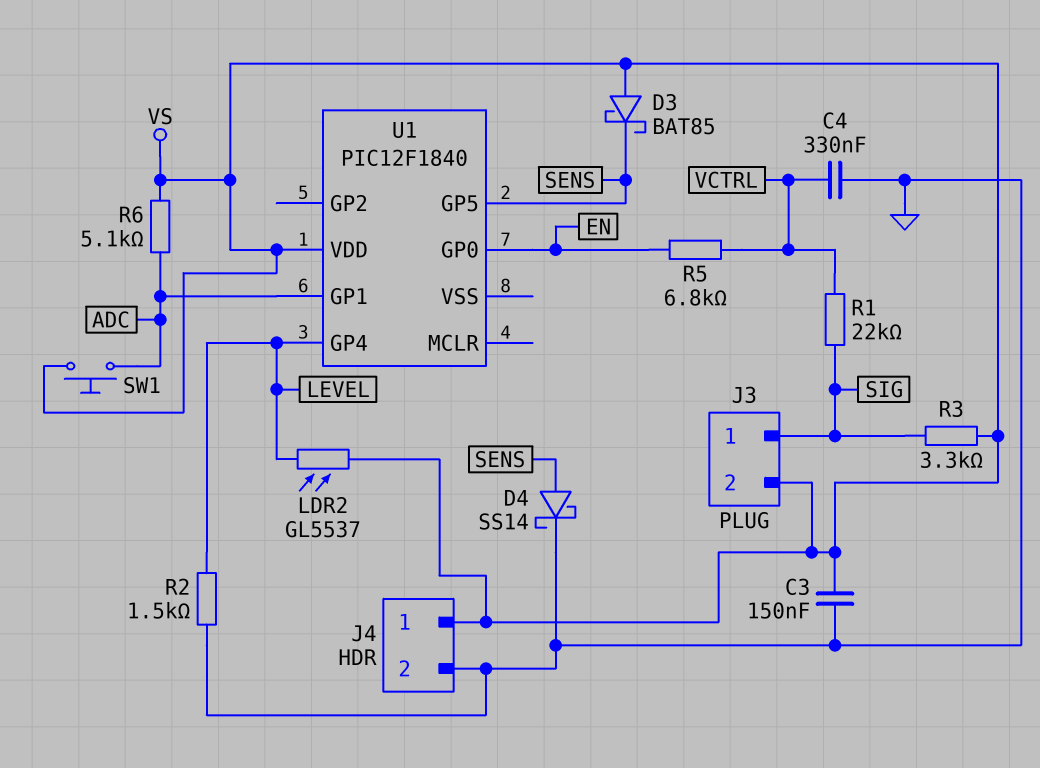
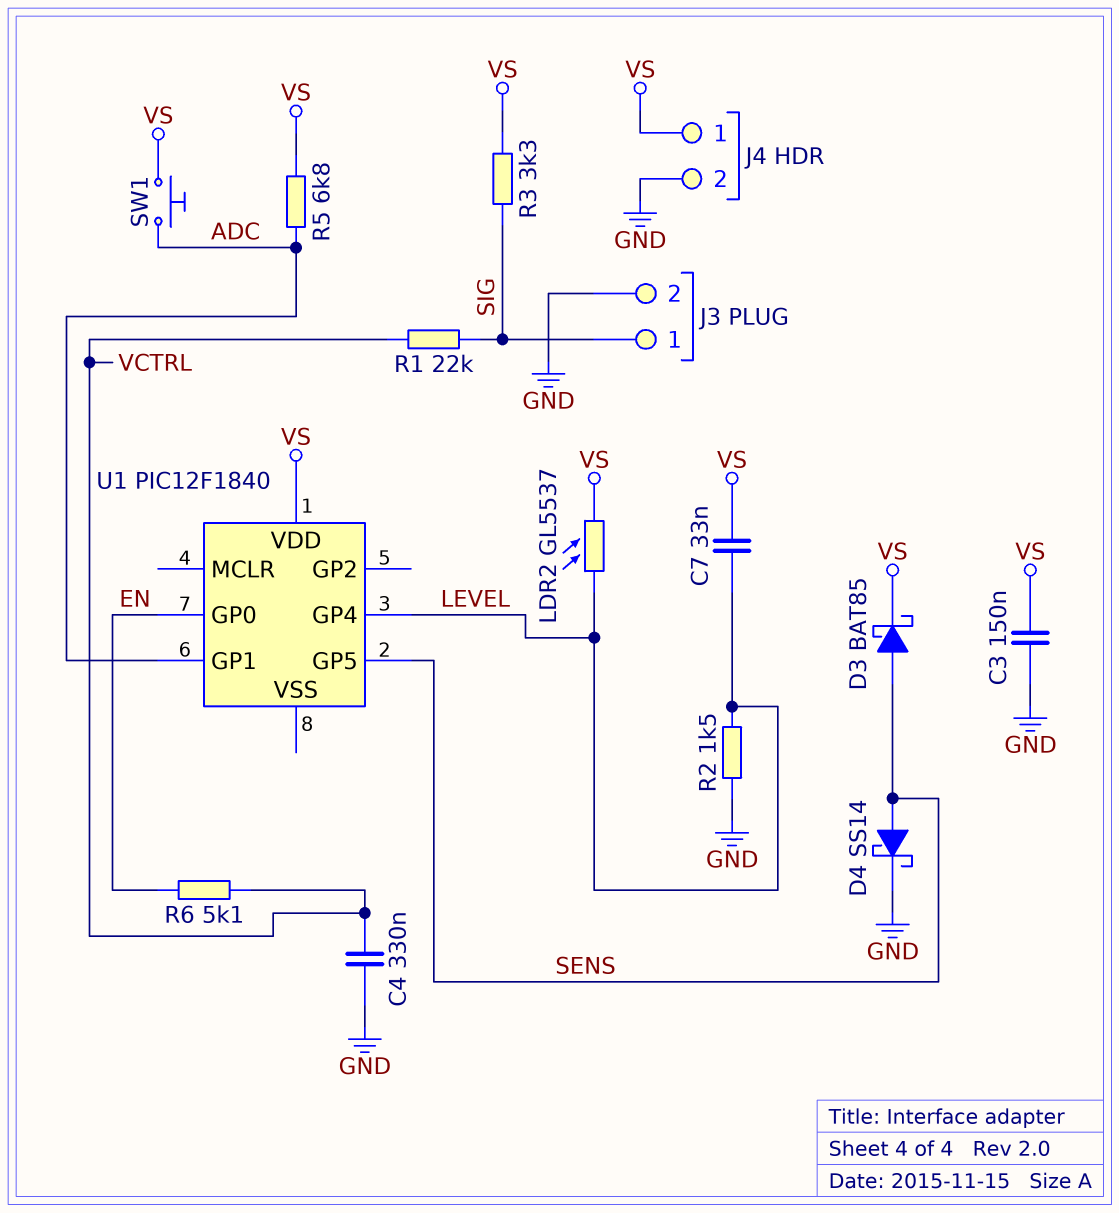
C7: none -> 33nF (LEVEL, VS)
D3: schottky BAT85 (A VS, K SENS) -> schottky BAT85 (A SENS, K VS)
J3 pin 2: VS -> GND
R5: 6.8k (EN, VCTRL) -> 6.8k (ADC, VS)
R6: 5.1k (ADC, VS) -> 5.1k (EN, VCTRL)

